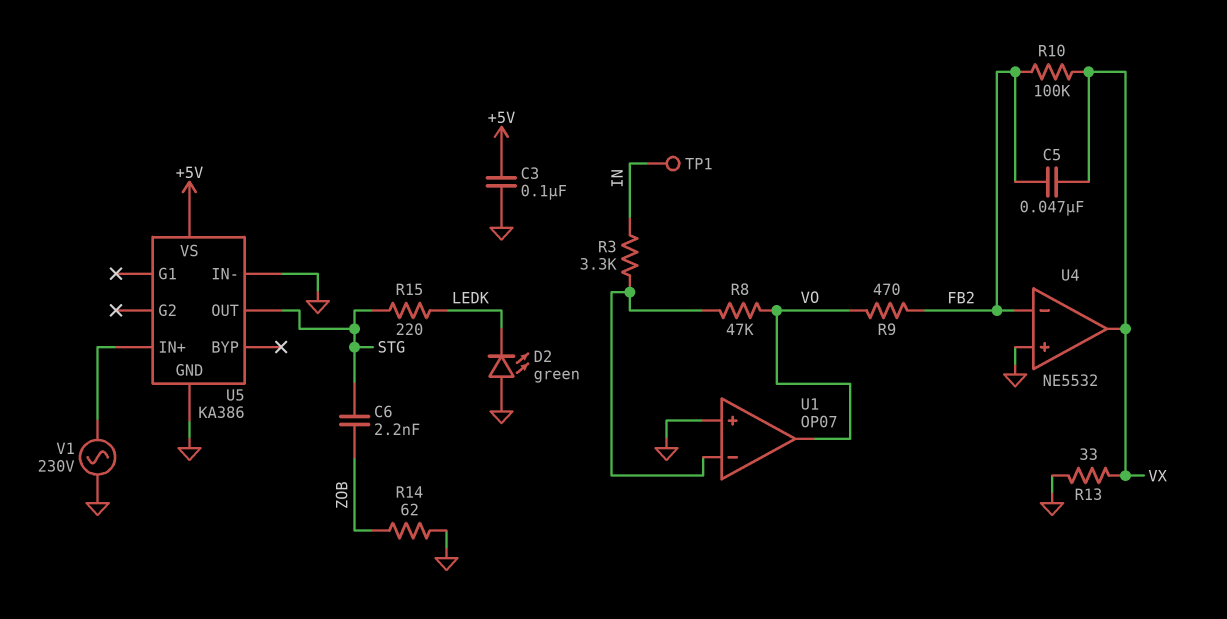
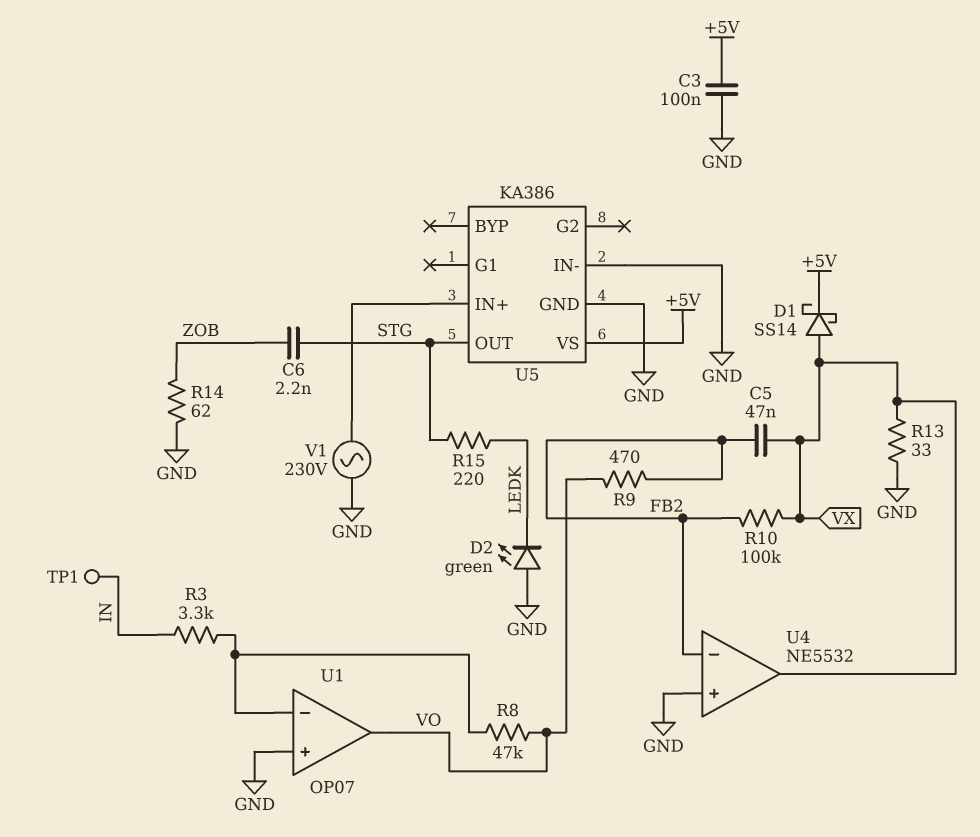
D1: none -> schottky SS14 (A VX, K +5V)

